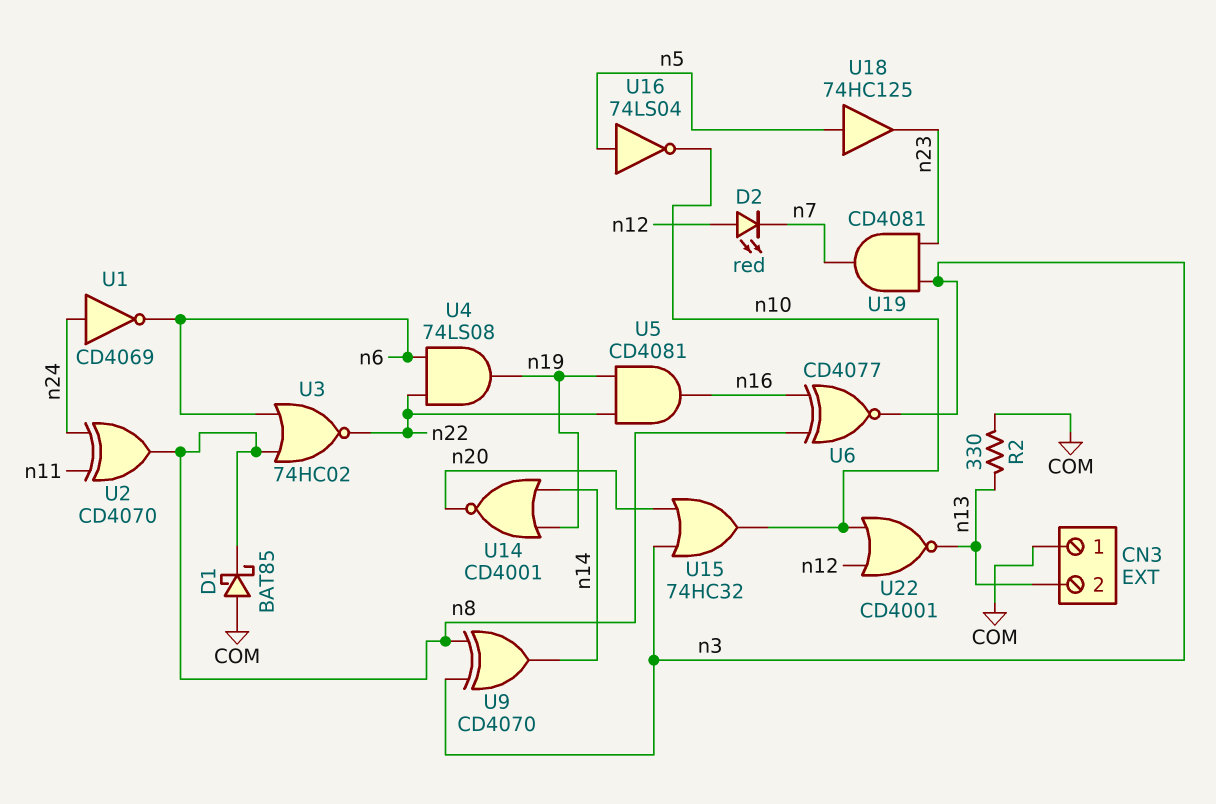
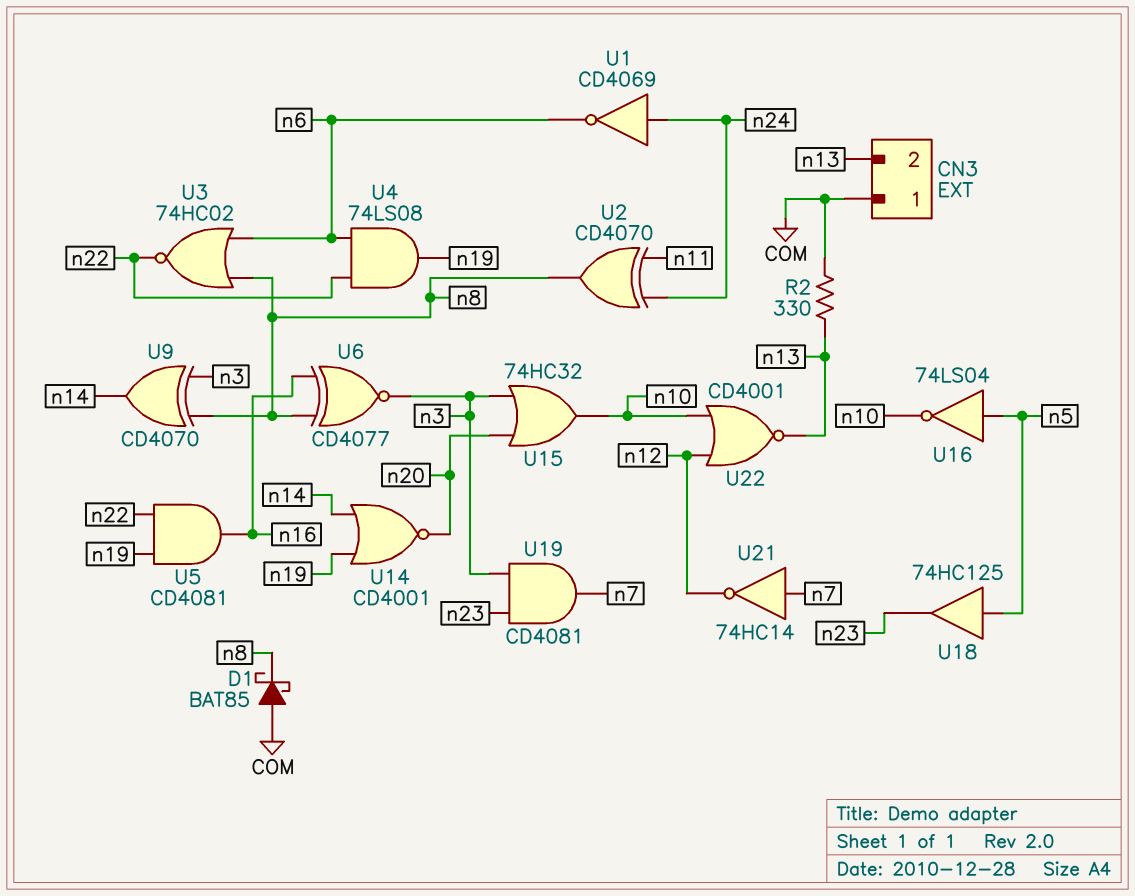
D2: LED red (A n12, K n7) -> none
U21: none -> NOT 74HC14 (in n7, out n12)

